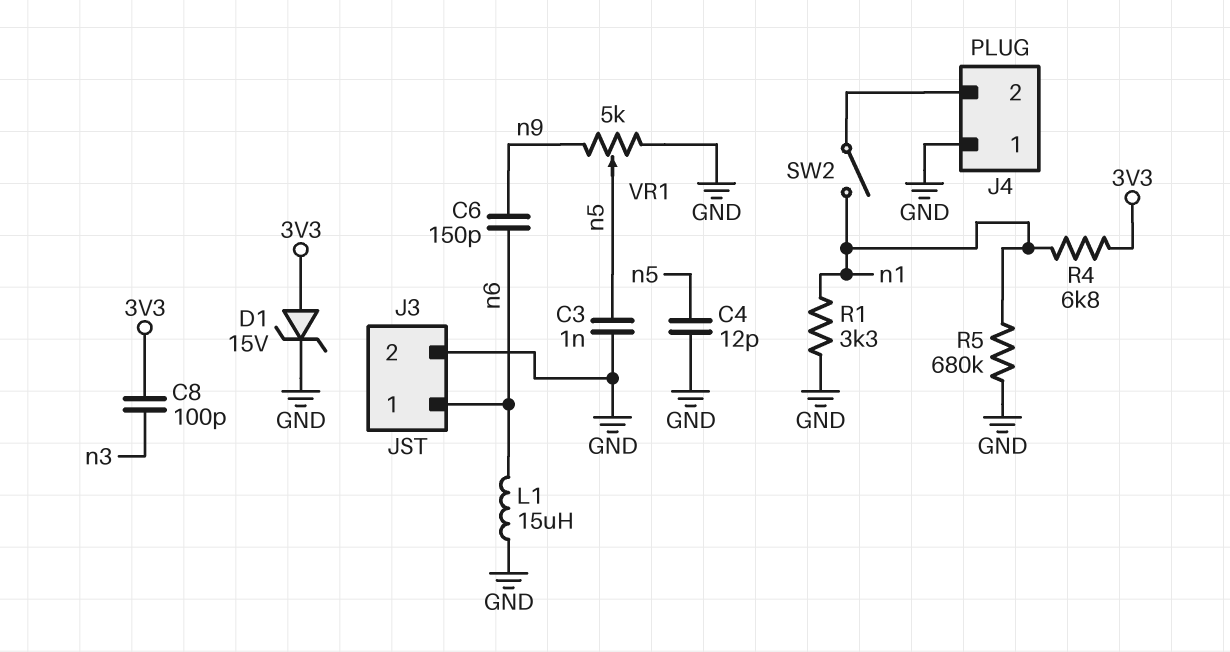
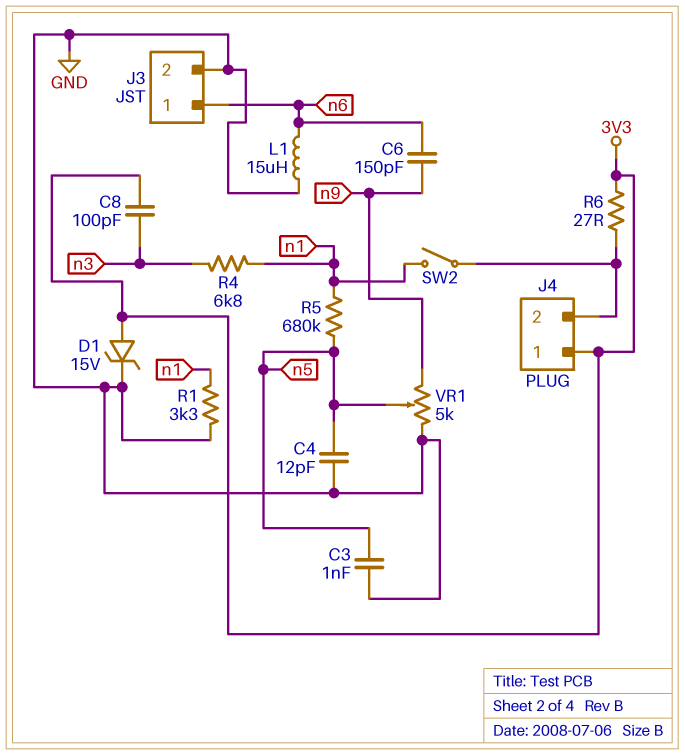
J4 pin 1: GND -> 3V3
R4: 6.8k (3V3, n1) -> 6.8k (n1, n3)
R5: 680k (GND, n1) -> 680k (n1, n5)
R6: none -> 27 (3V3, J4/2)

